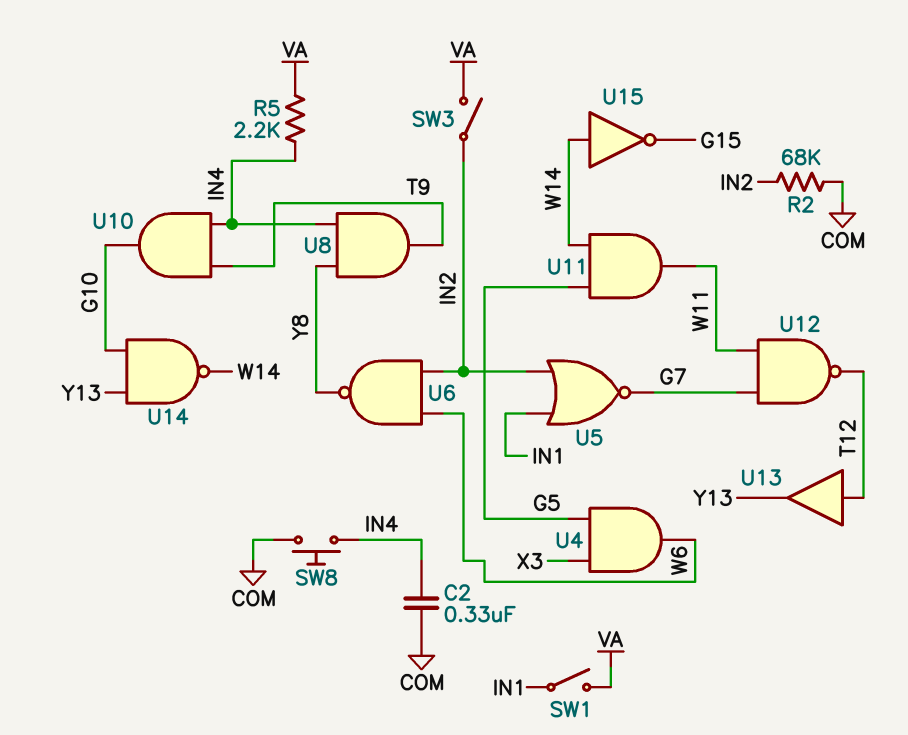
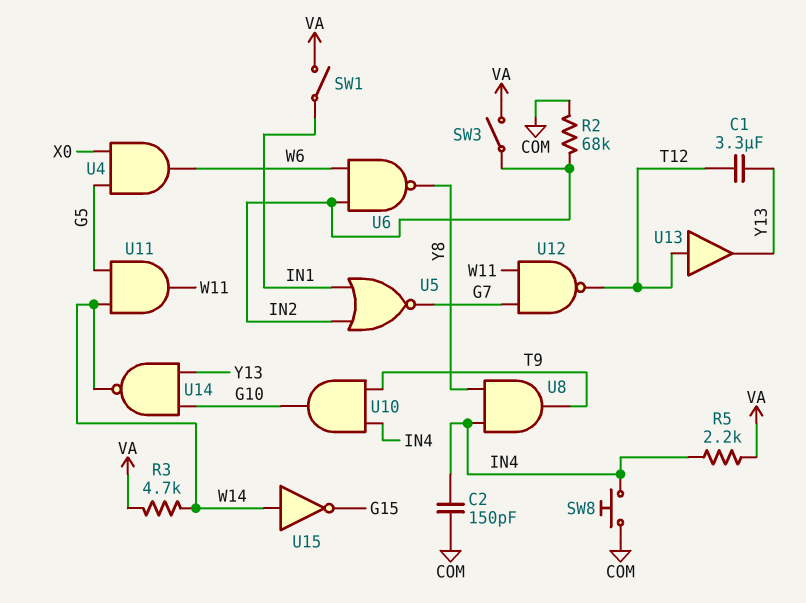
C1: none -> 3.3uF (T12, Y13)
C2: 330nF (COM, IN4) -> 150pF (COM, IN4)
R3: none -> 4.7k (VA, W14)
U4: AND (in G5, in X3, out W6) -> AND (in G5, in X0, out W6)

